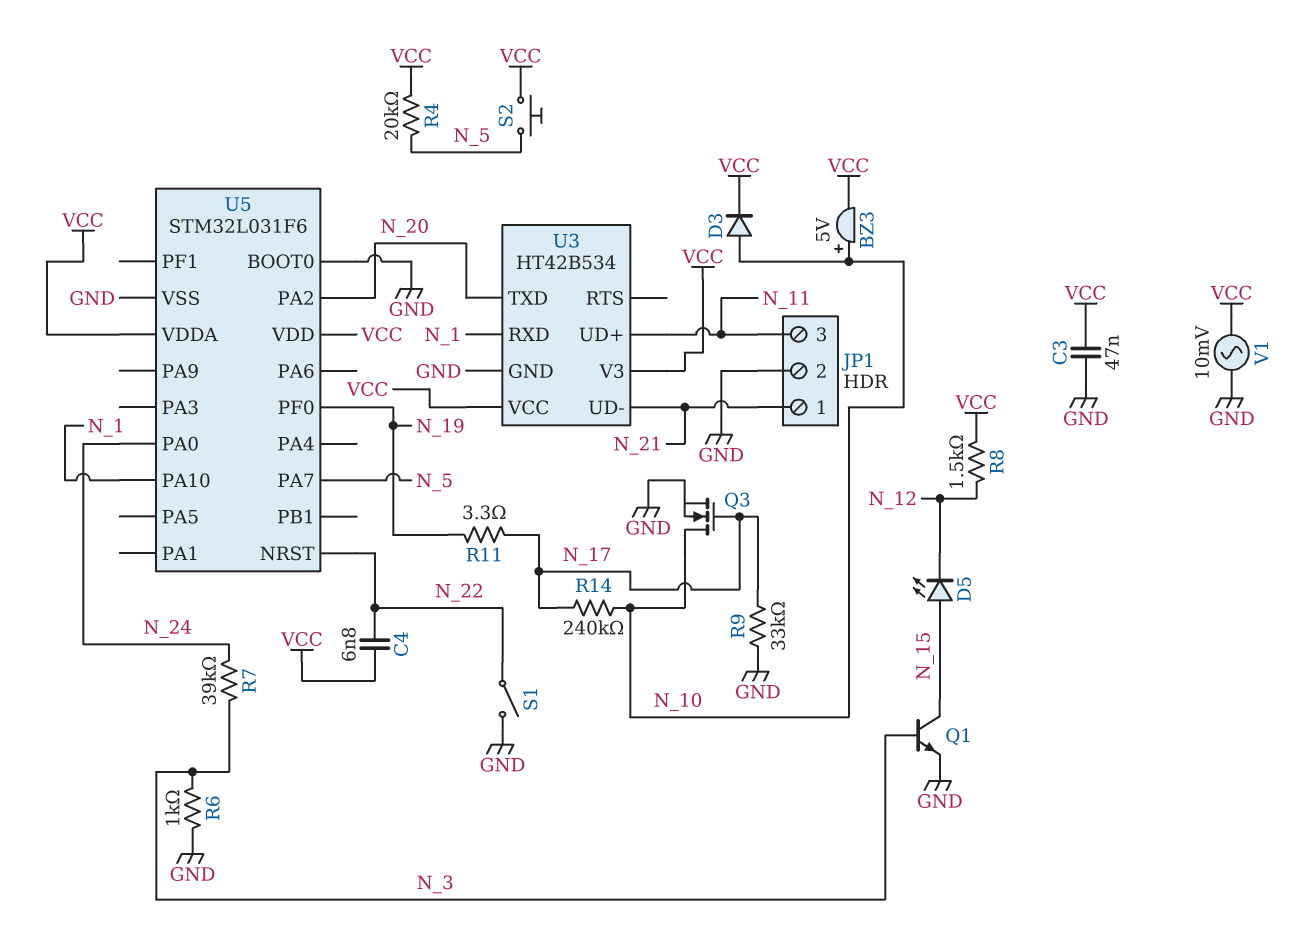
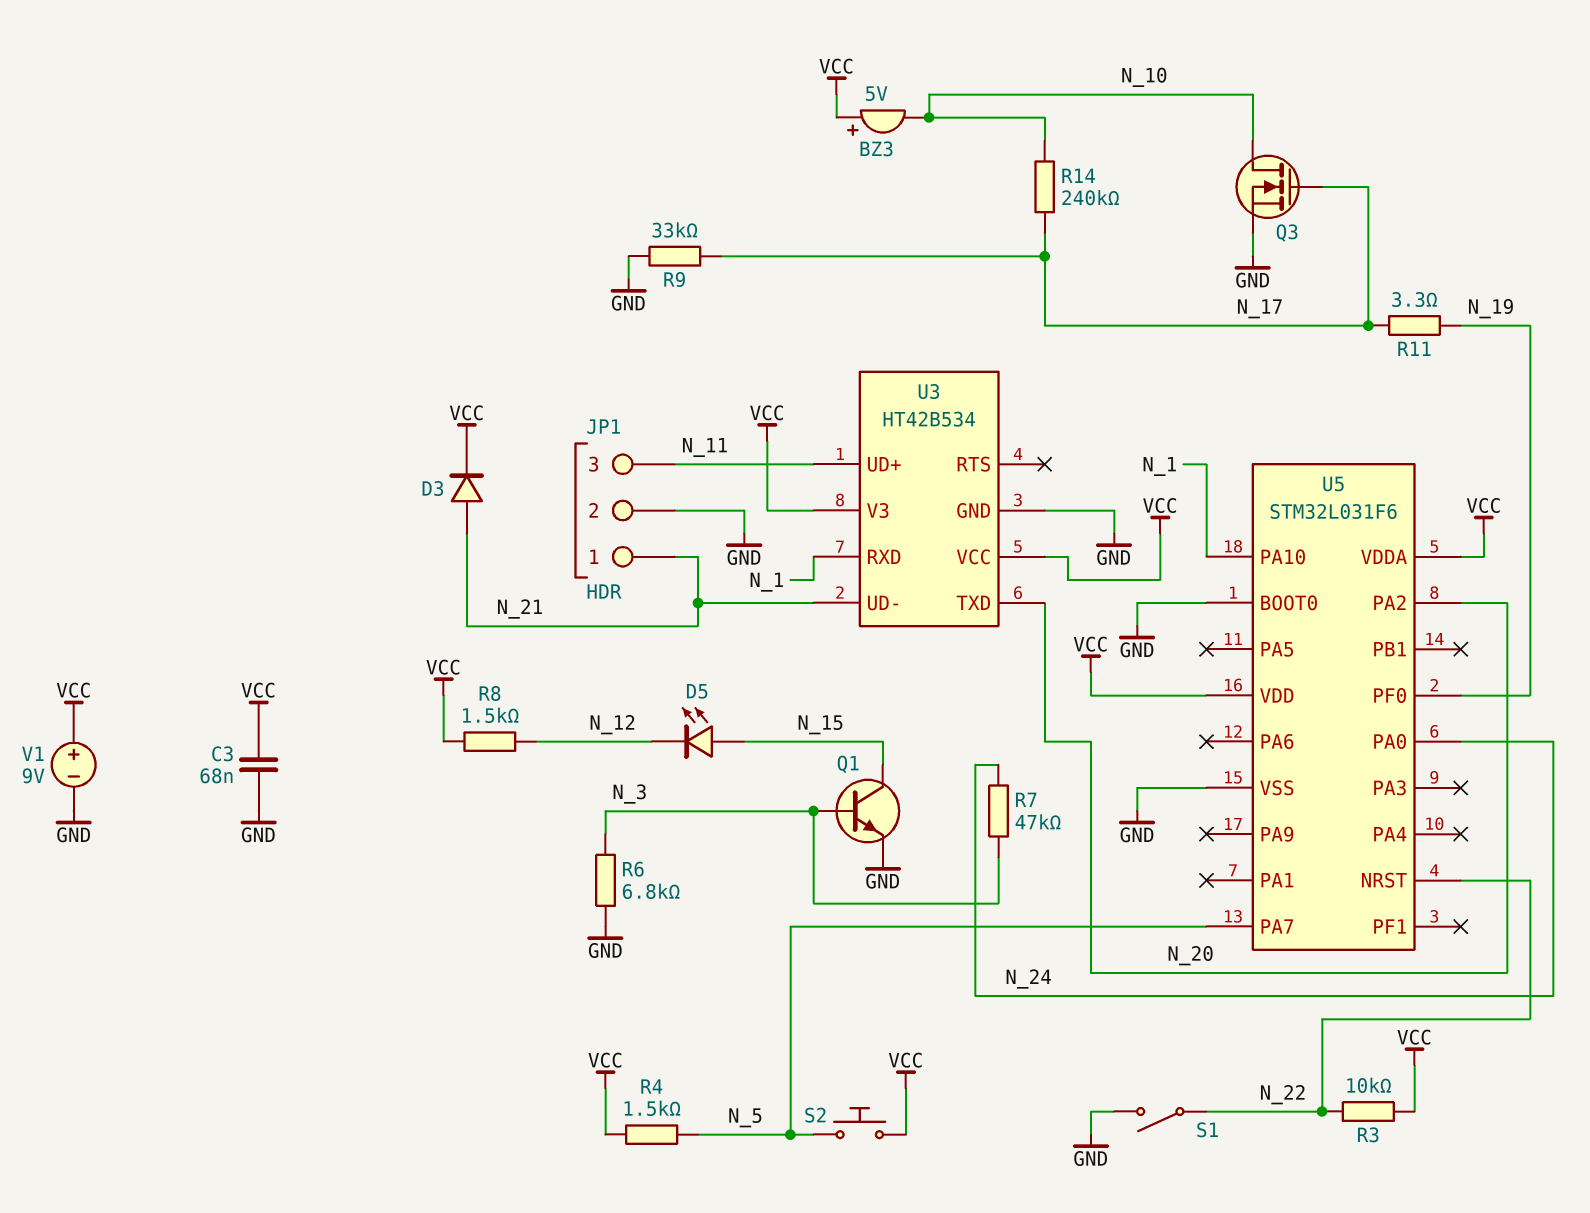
BZ3: buzzer 5V (plus N_10, minus VCC) -> buzzer 5V (plus VCC, minus N_10)
C3: 47nF (GND, VCC) -> 68nF (GND, VCC)
C4: 6.8nF (N_22, VCC) -> none
D3: diode (A N_10, K VCC) -> diode (A N_21, K VCC)
R3: none -> 10k (N_22, VCC)
R4: 20k (N_5, VCC) -> 1.5k (N_5, VCC)
R6: 1k (GND, N_3) -> 6.8k (GND, N_3)
R7: 39k (N_3, N_24) -> 47k (N_3, N_24)
V1: AC 10mV (GND, VCC) -> 9V (plus VCC, minus GND)

